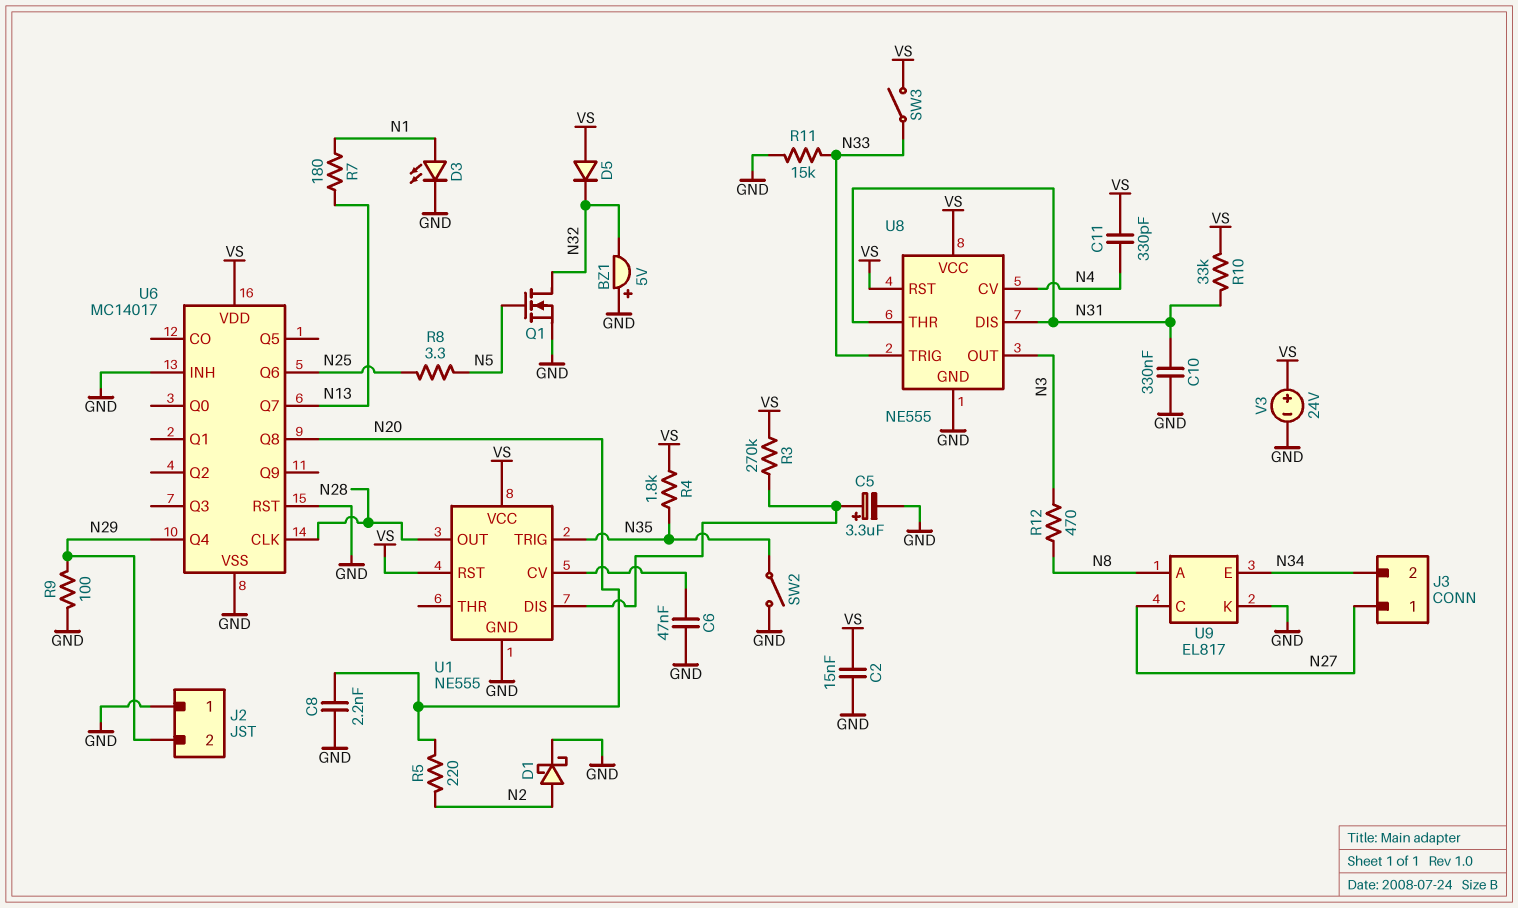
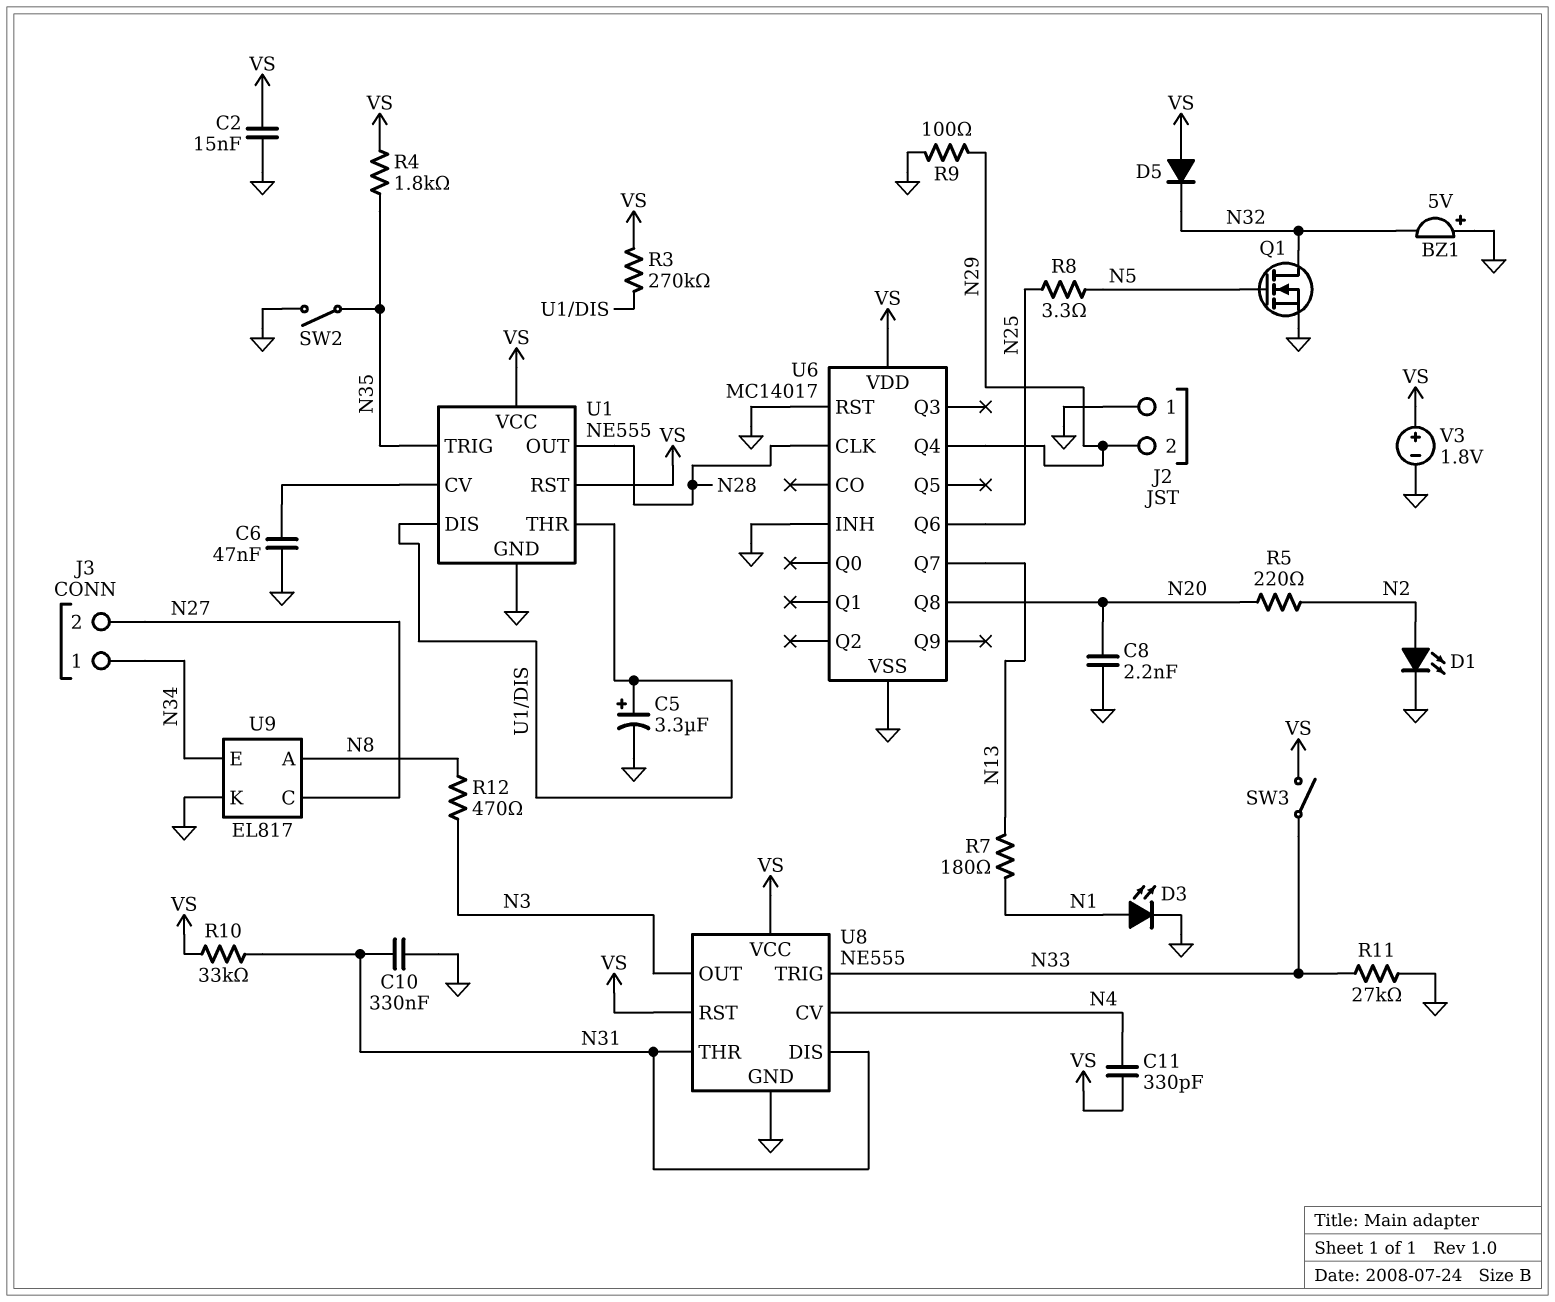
D1: schottky (A N2, K GND) -> LED (A N2, K GND)
J3 pin 1: N27 -> N34
J3 pin 2: N34 -> N27
R11: 15k (GND, N33) -> 27k (GND, N33)
U1 pin THR: none -> U1/DIS
V3: 24V (plus VS, minus GND) -> 1.8V (plus VS, minus GND)

